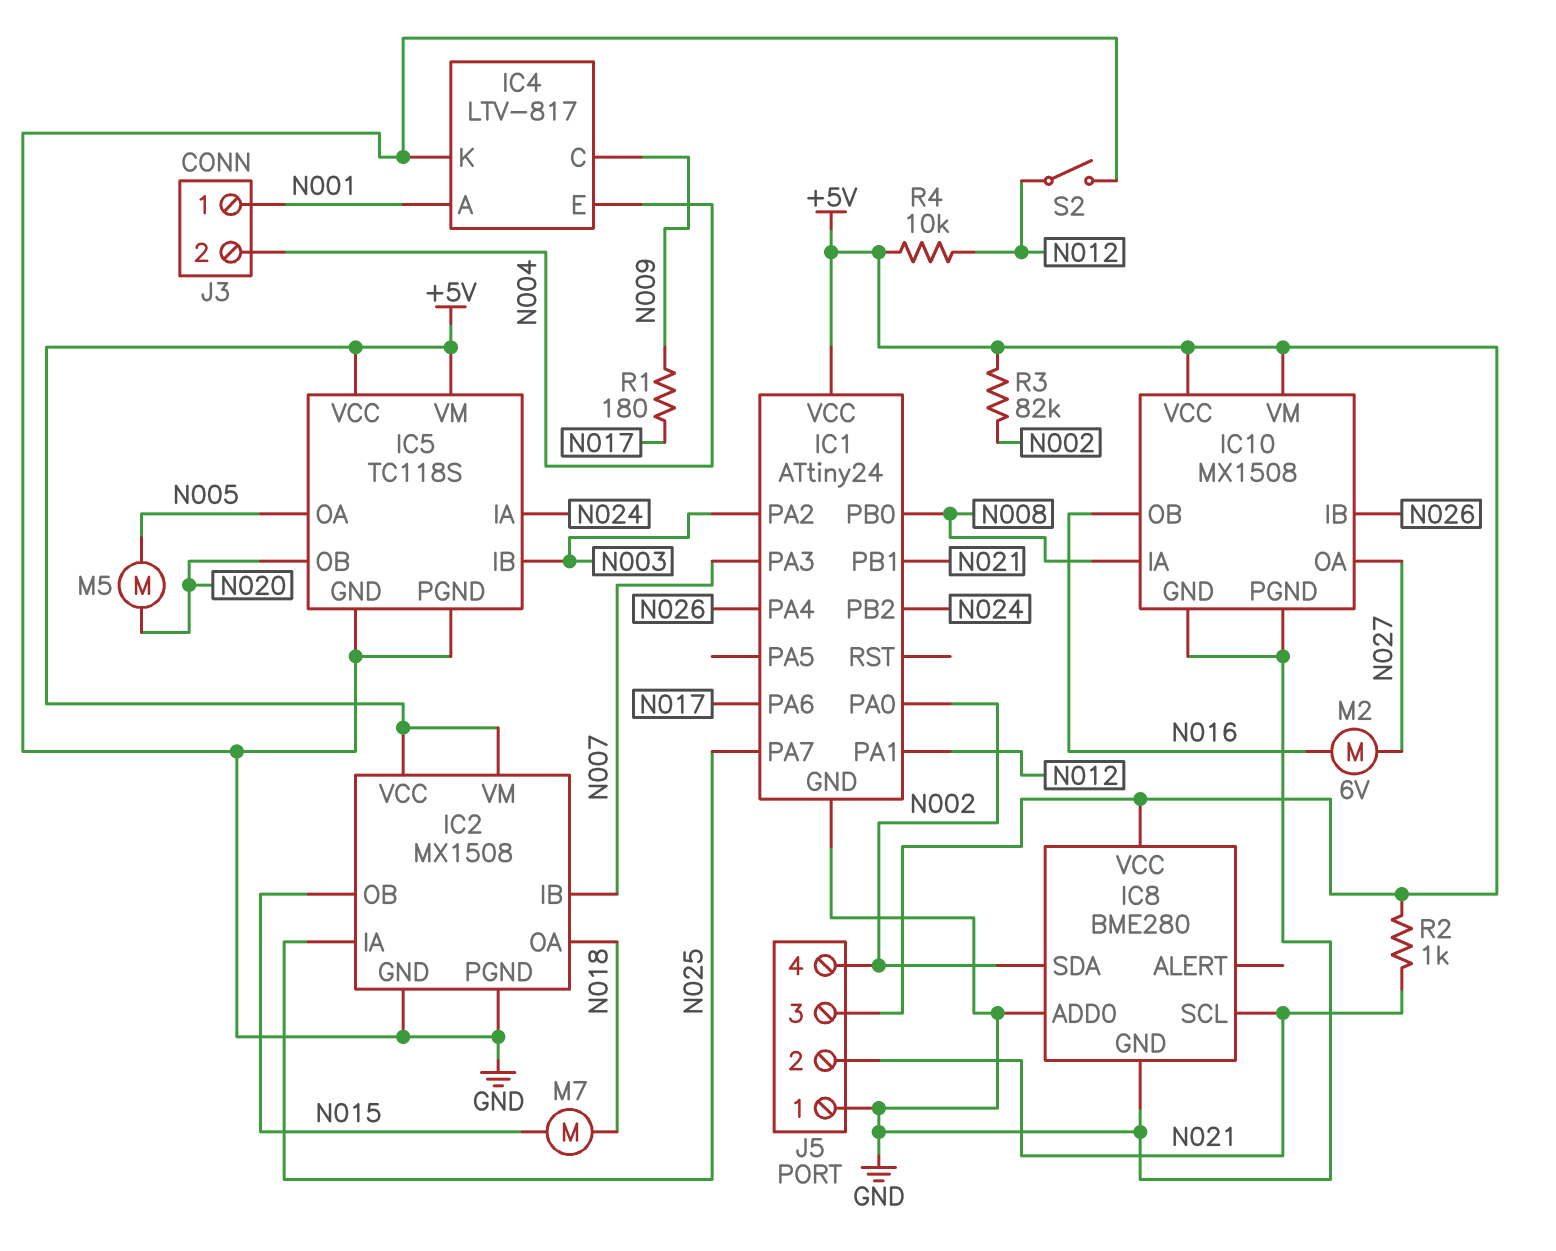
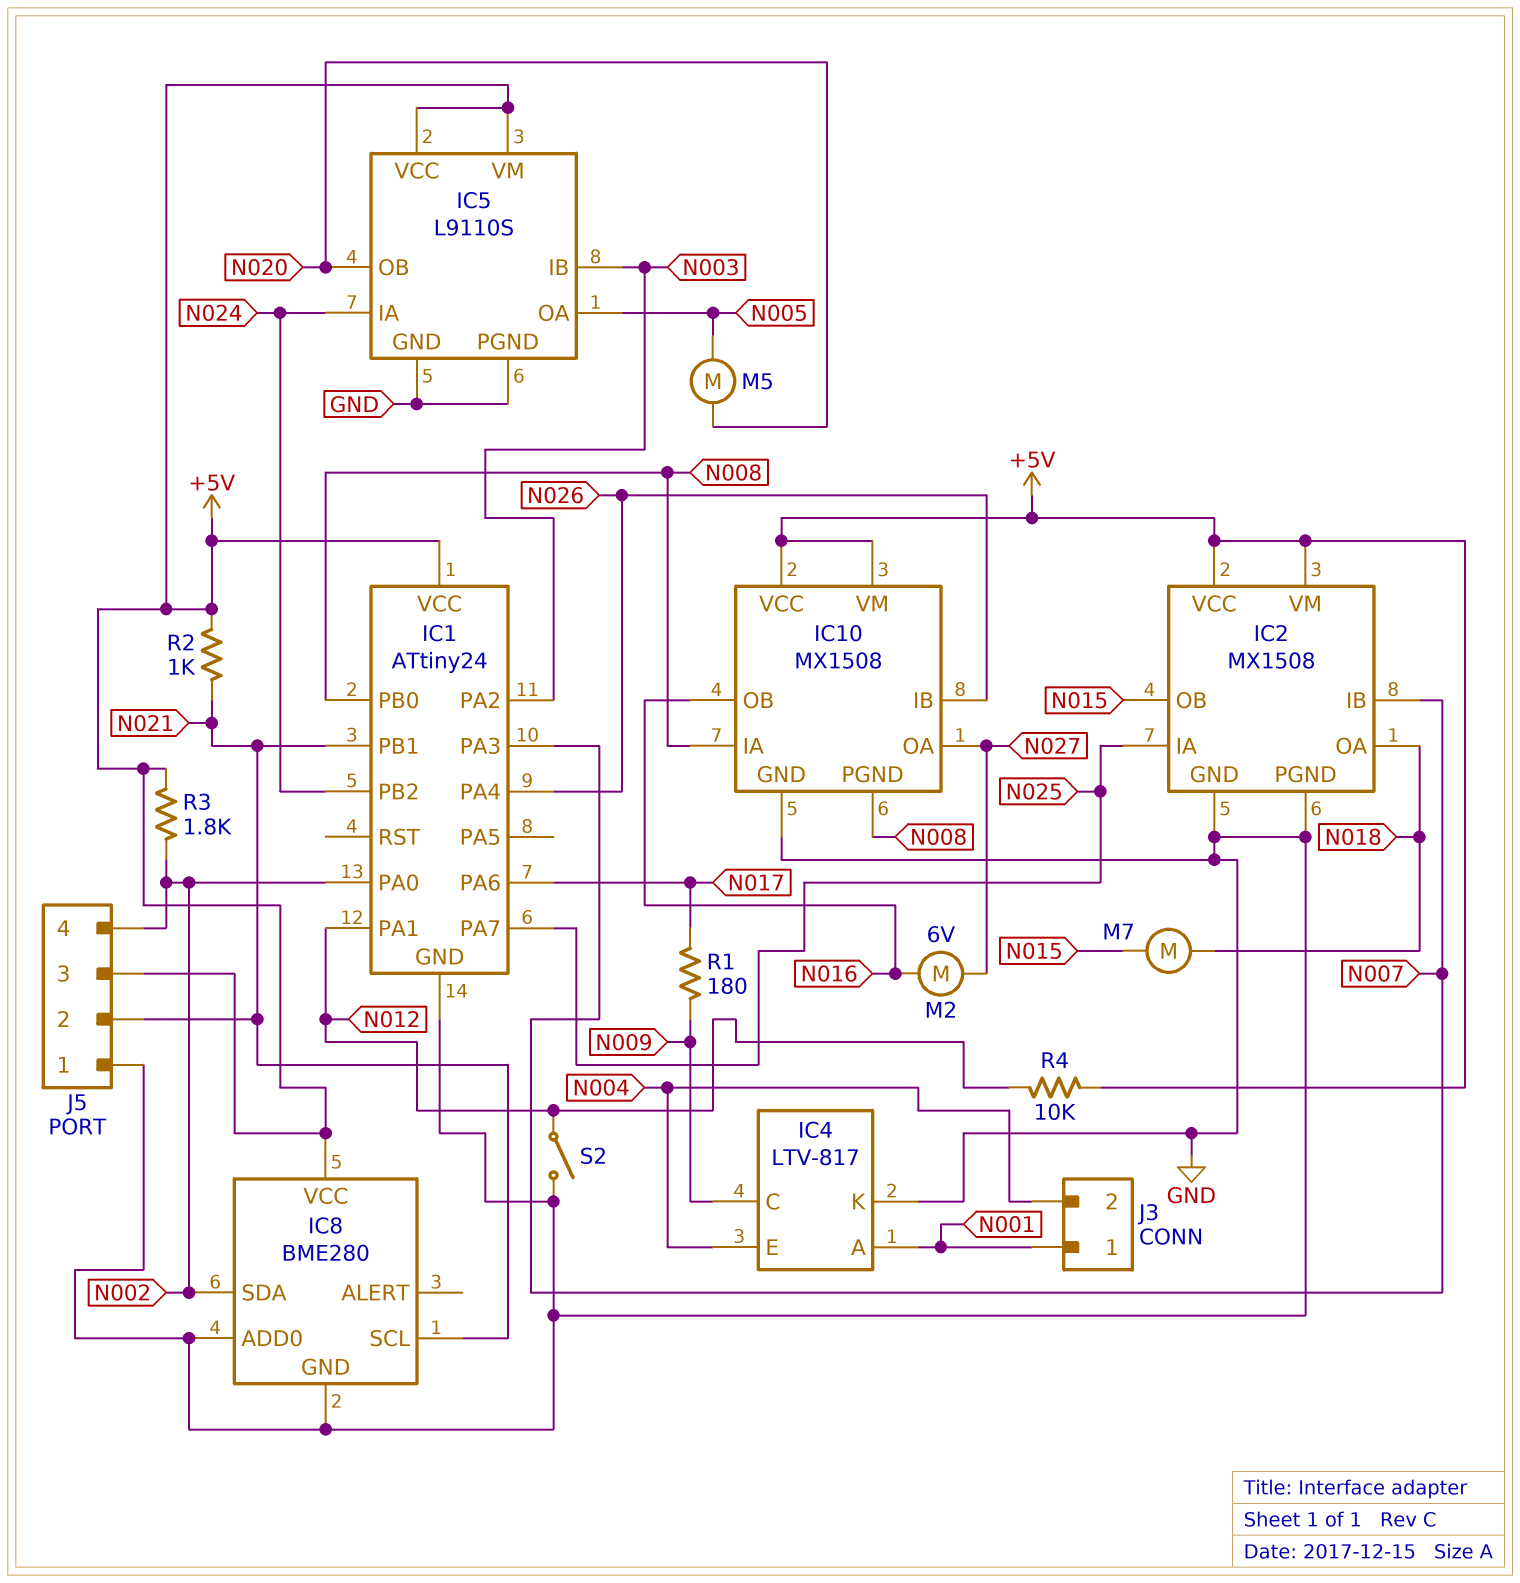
IC5: TC118S -> L9110S
IC10 pin PGND: GND -> N008
R3: 82k (+5V, N002) -> 1.8k (+5V, N002)

